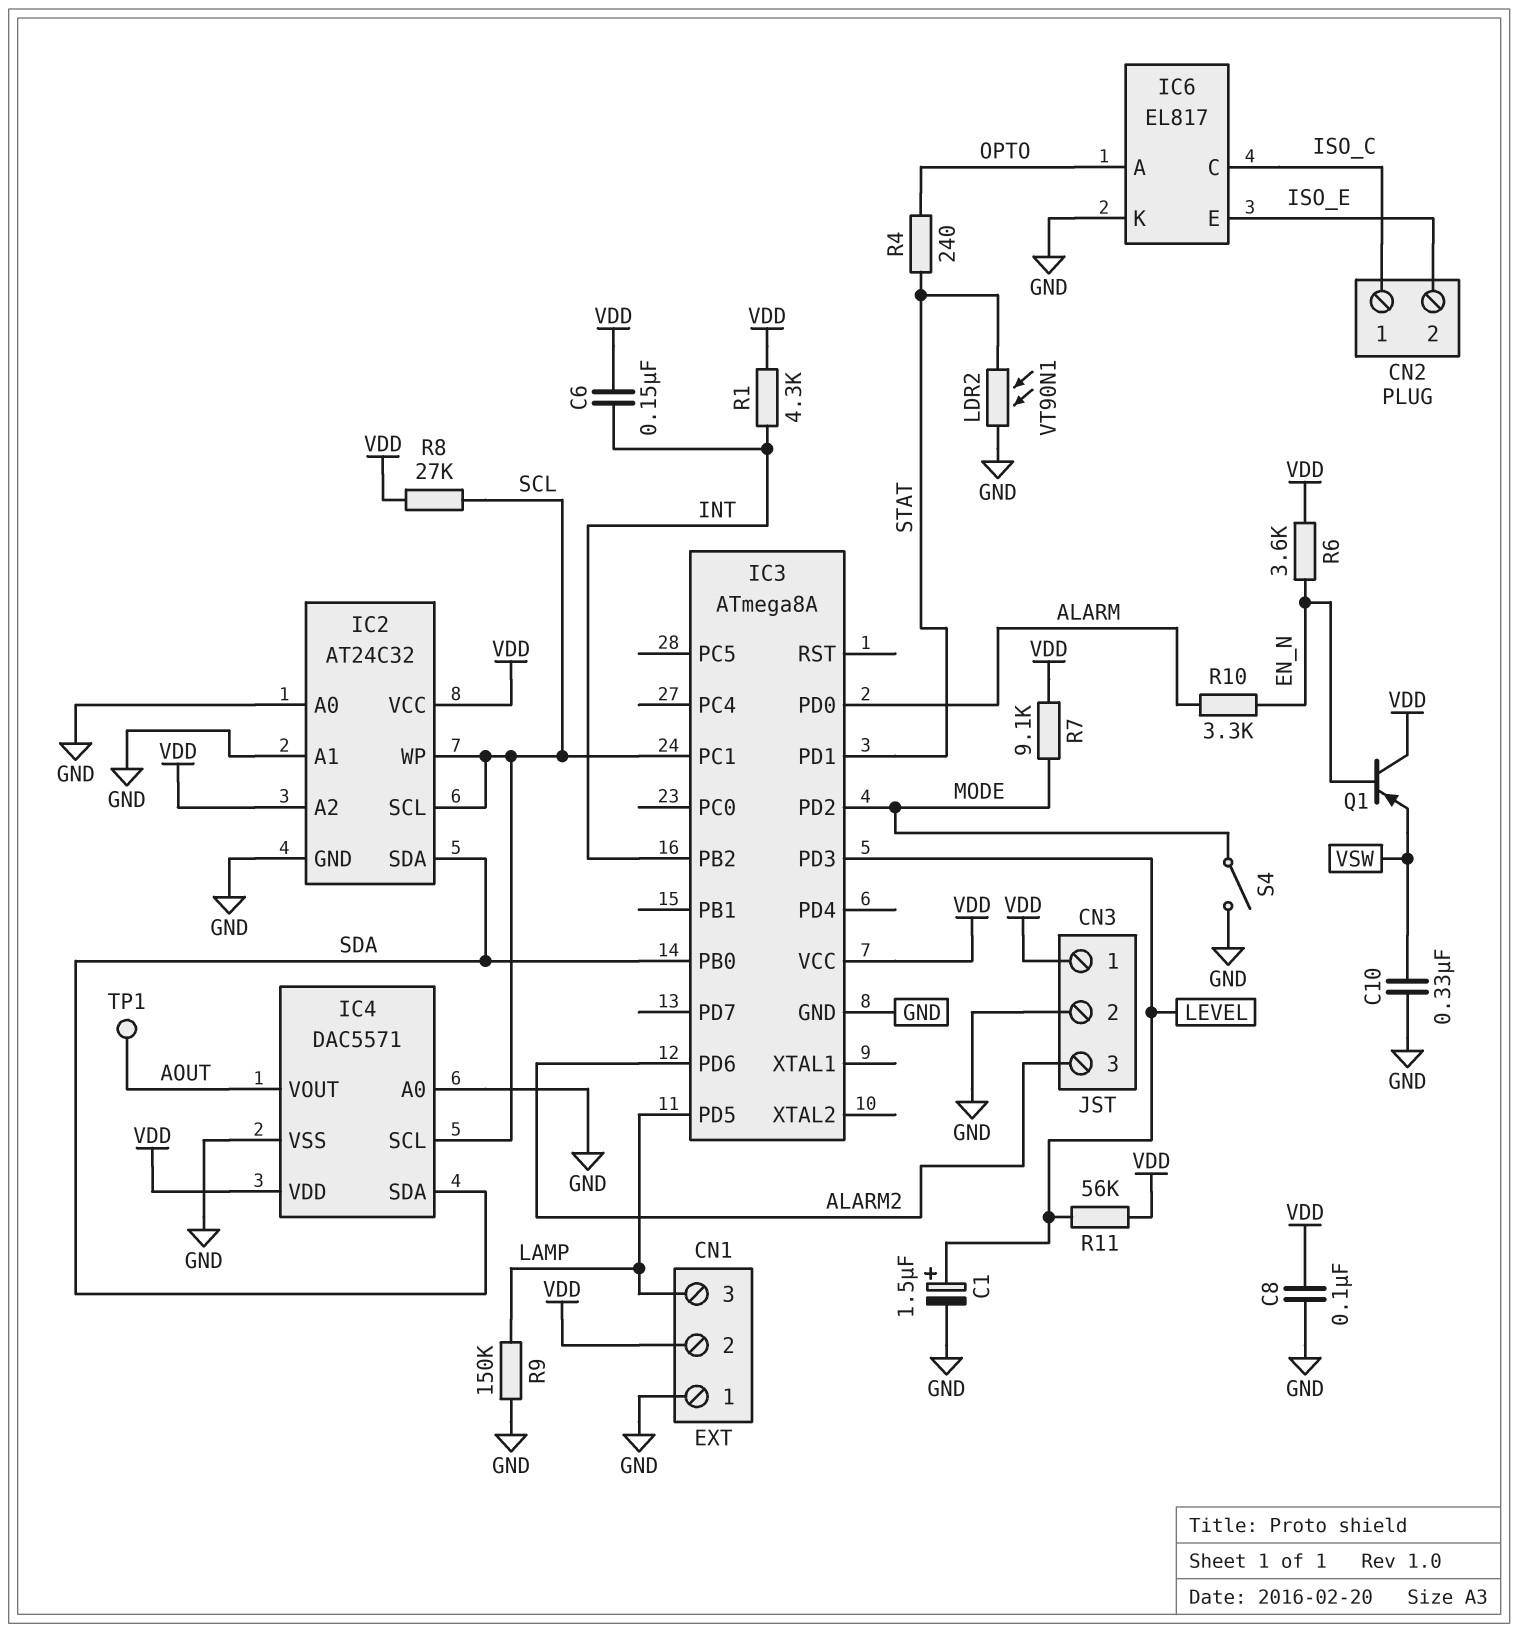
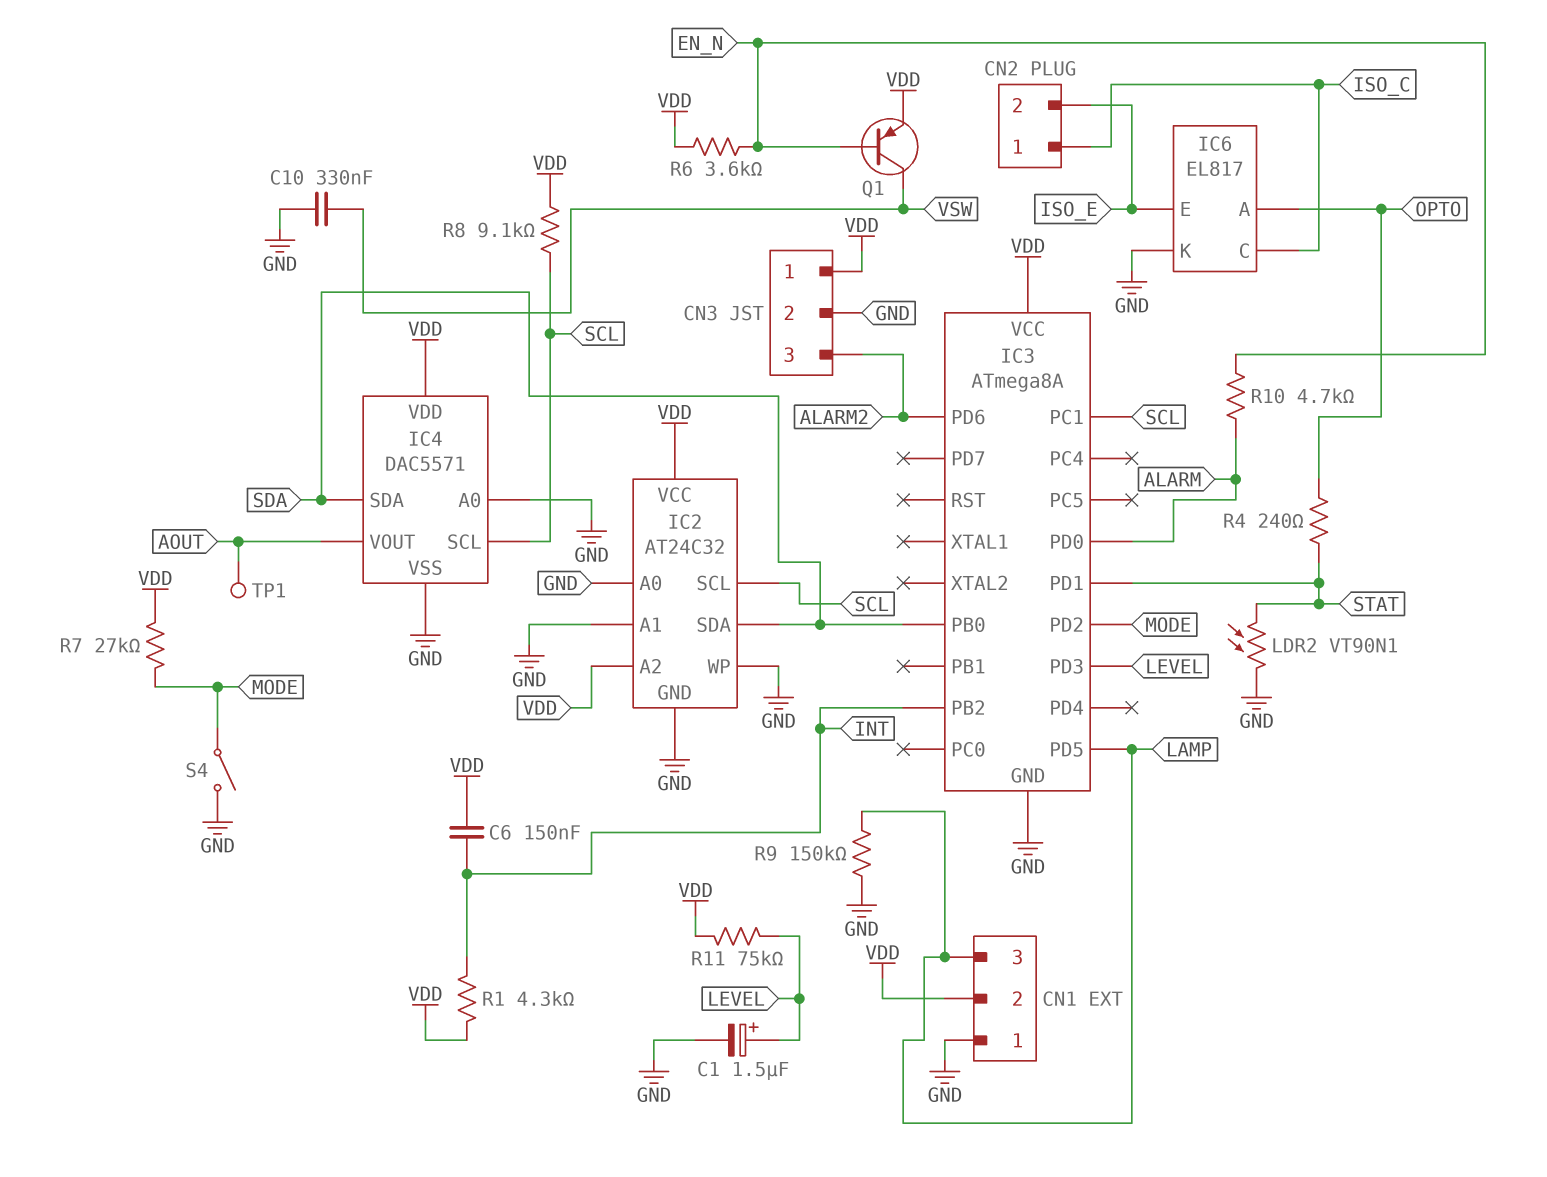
C8: 100nF (GND, VDD) -> none
IC2 pin WP: SCL -> GND
Q1: PNP (B EN_N, C VDD, E VSW) -> PNP (B EN_N, C VSW, E VDD)
R7: 9.1k (MODE, VDD) -> 27k (MODE, VDD)
R8: 27k (SCL, VDD) -> 9.1k (SCL, VDD)
R10: 3.3k (ALARM, EN_N) -> 4.7k (ALARM, EN_N)
R11: 56k (LEVEL, VDD) -> 75k (LEVEL, VDD)

